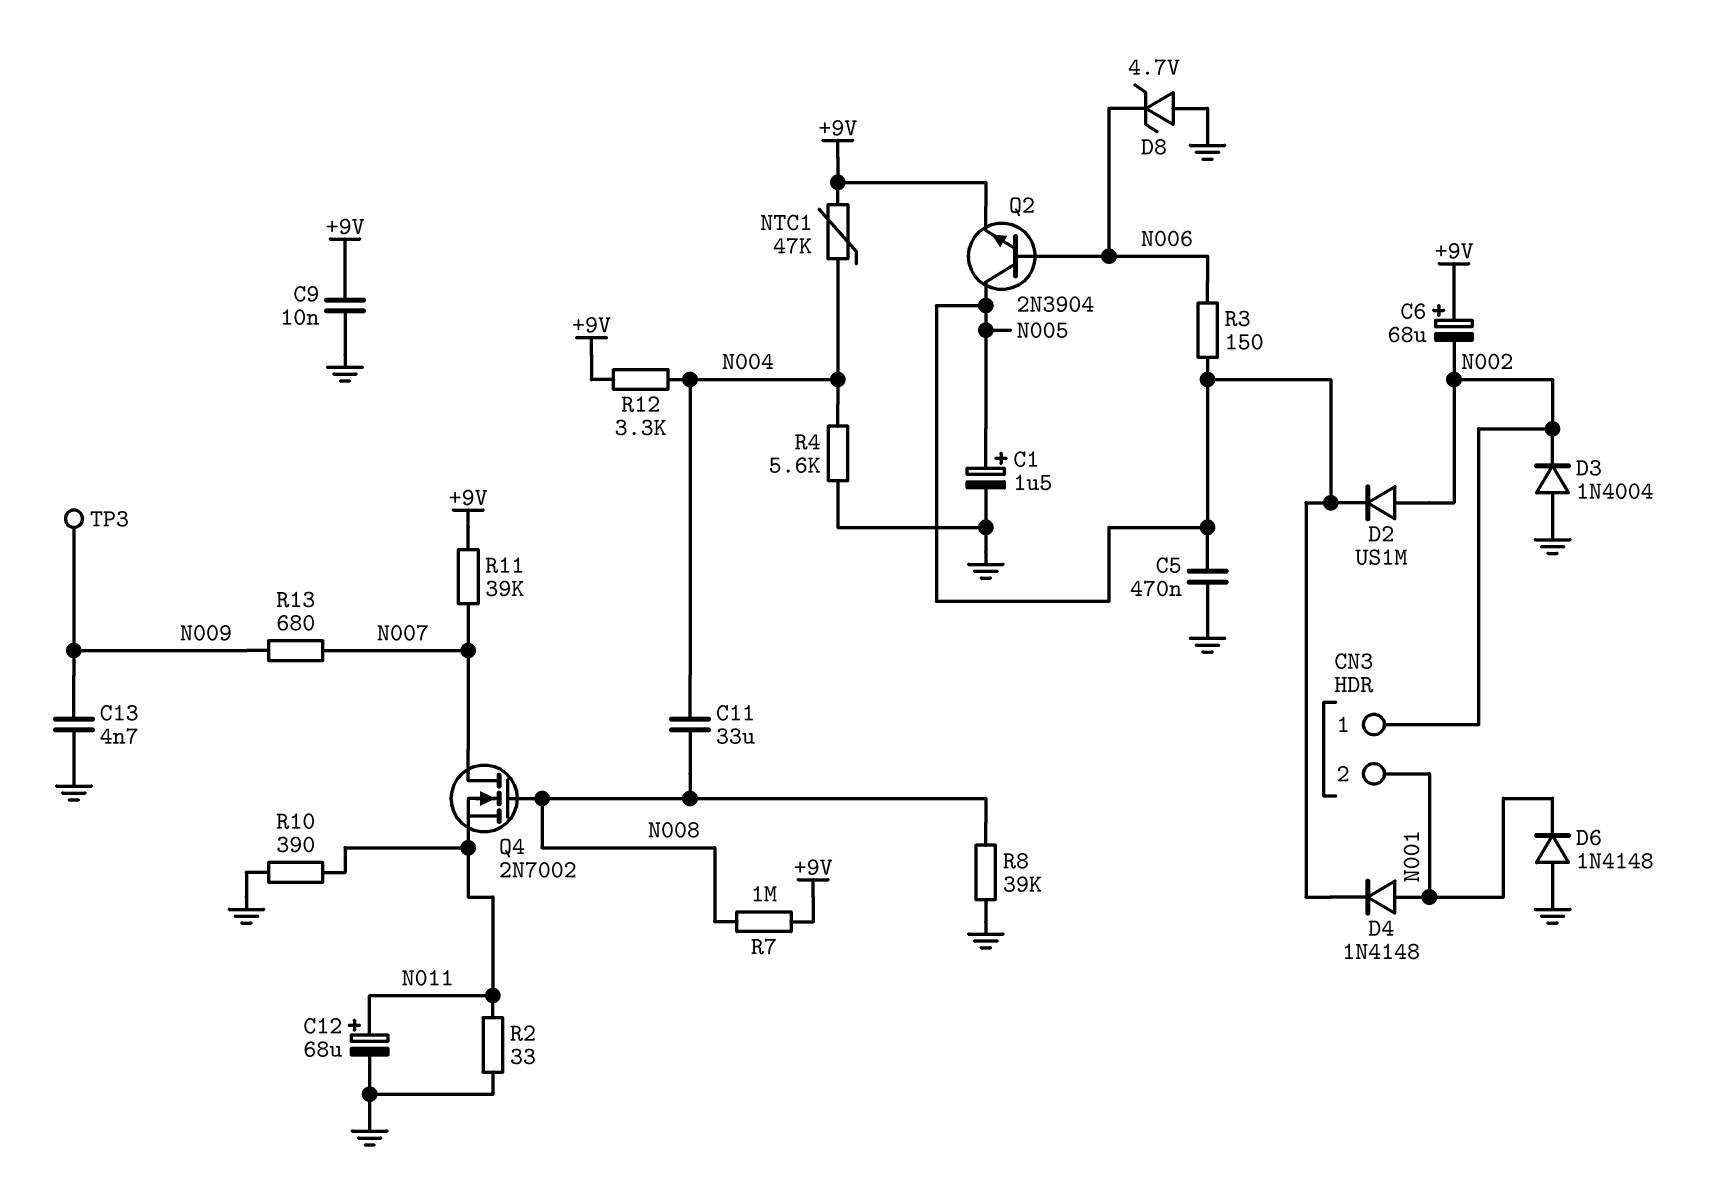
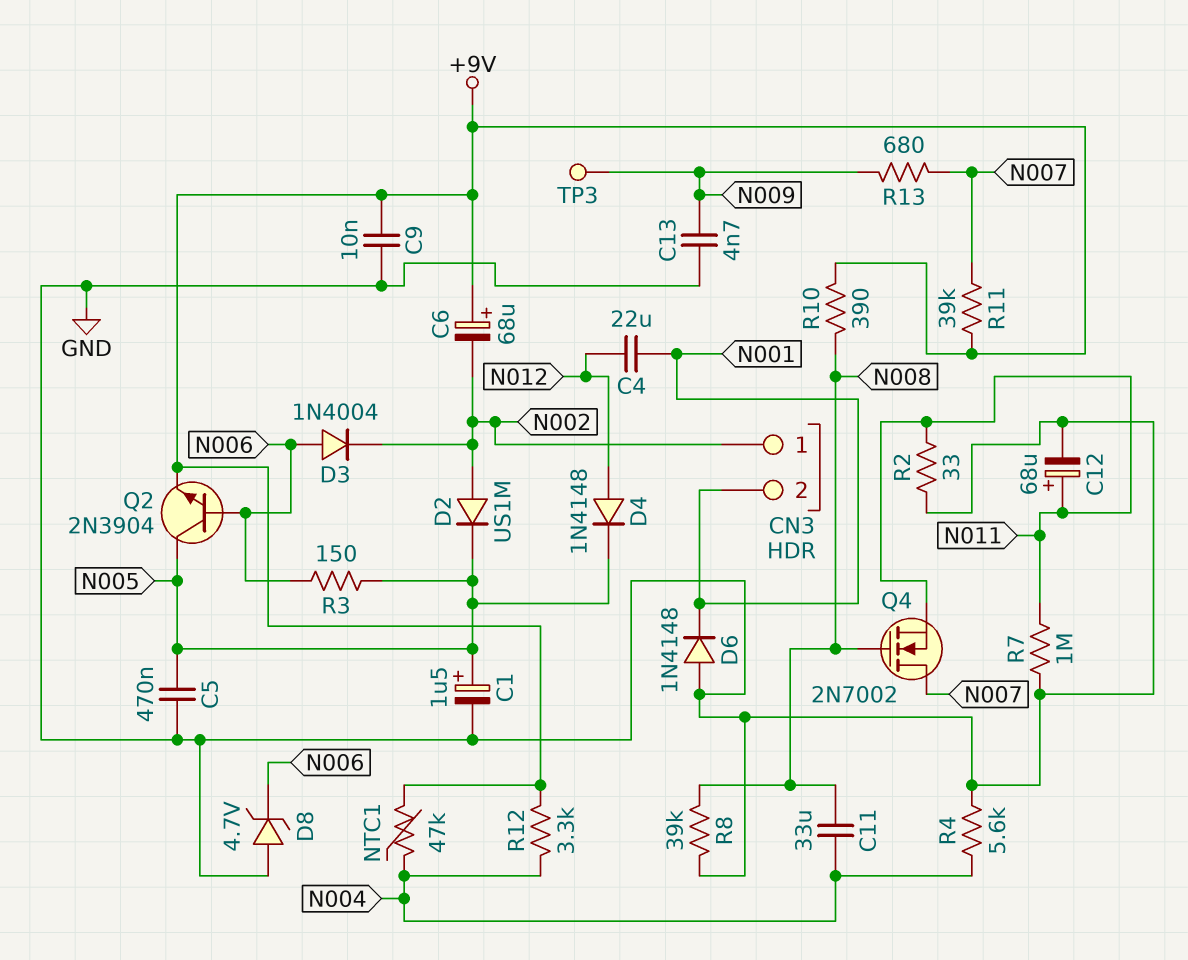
C4: none -> 22uF (N001, N012)
D3: diode 1N4004 (A GND, K N002) -> diode 1N4004 (A N006, K N002)
D4: diode 1N4148 (A N001, K N005) -> diode 1N4148 (A N012, K N005)
R7: 1M (+9V, N008) -> 1M (GND, N011)
R10: 390 (GND, N011) -> 390 (+9V, N008)

